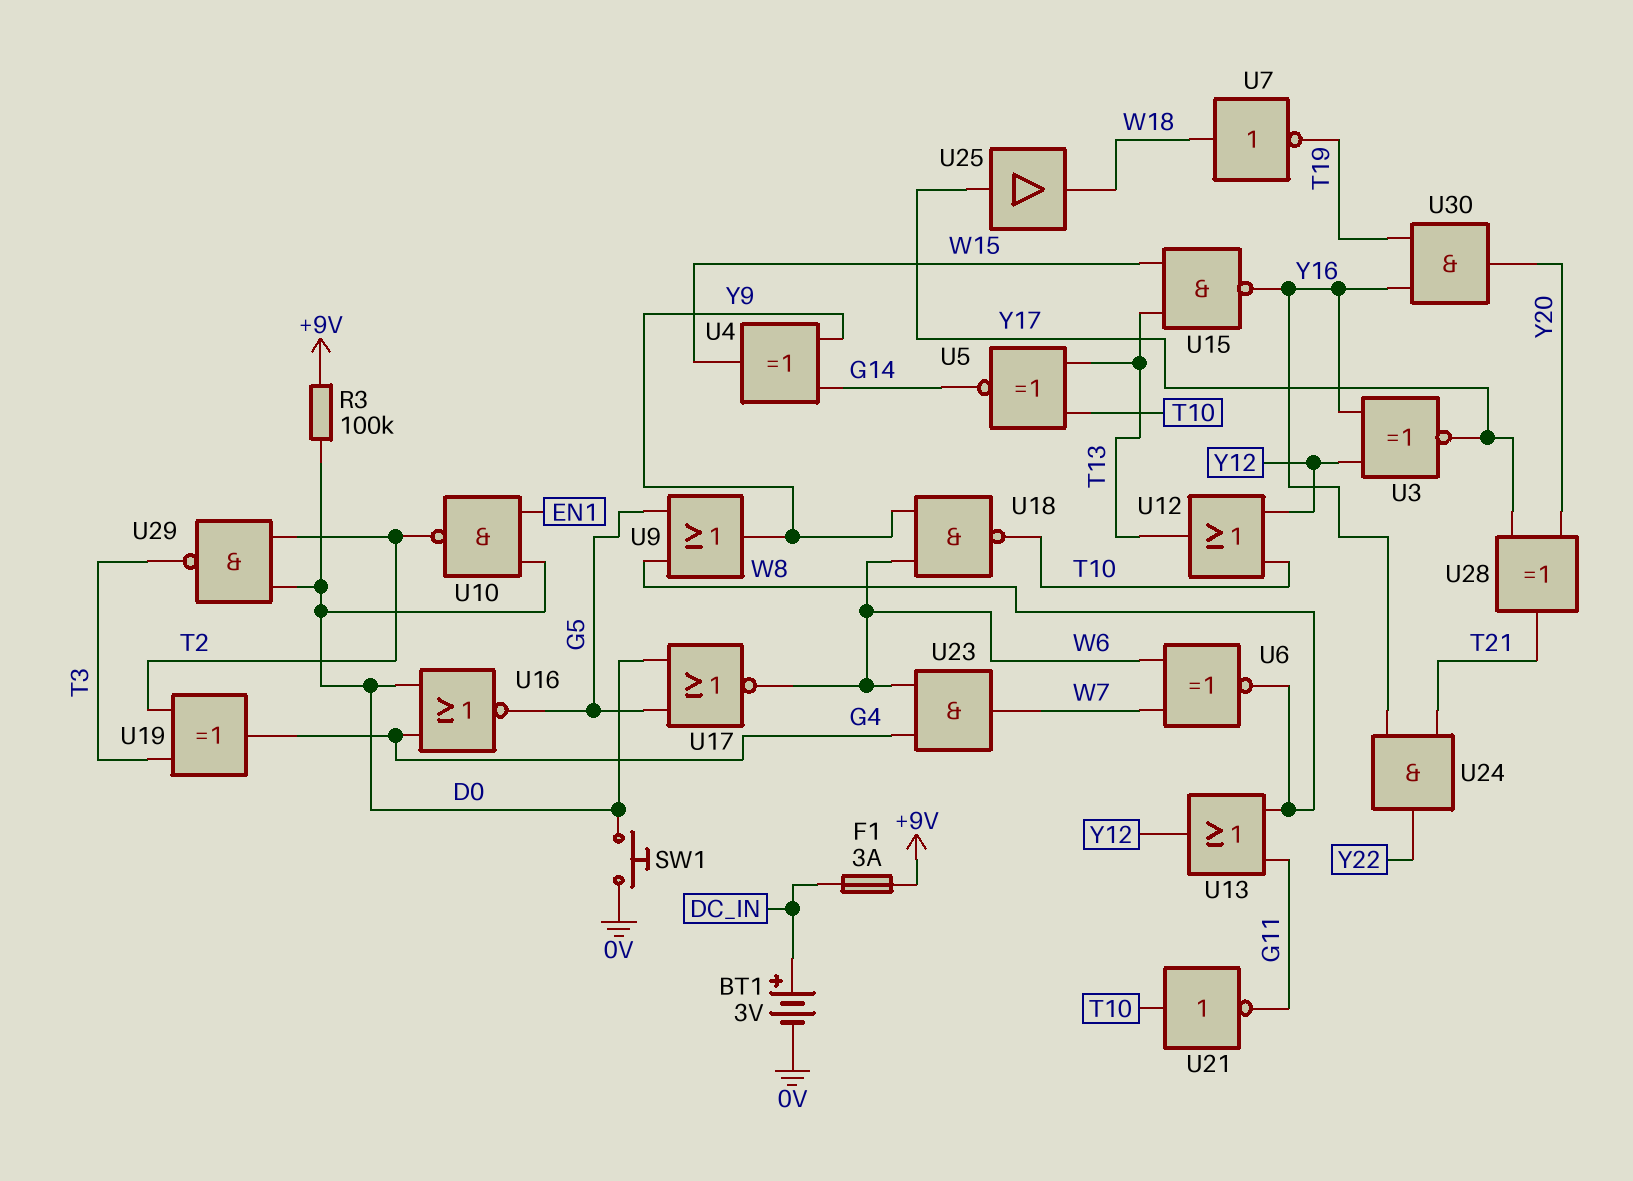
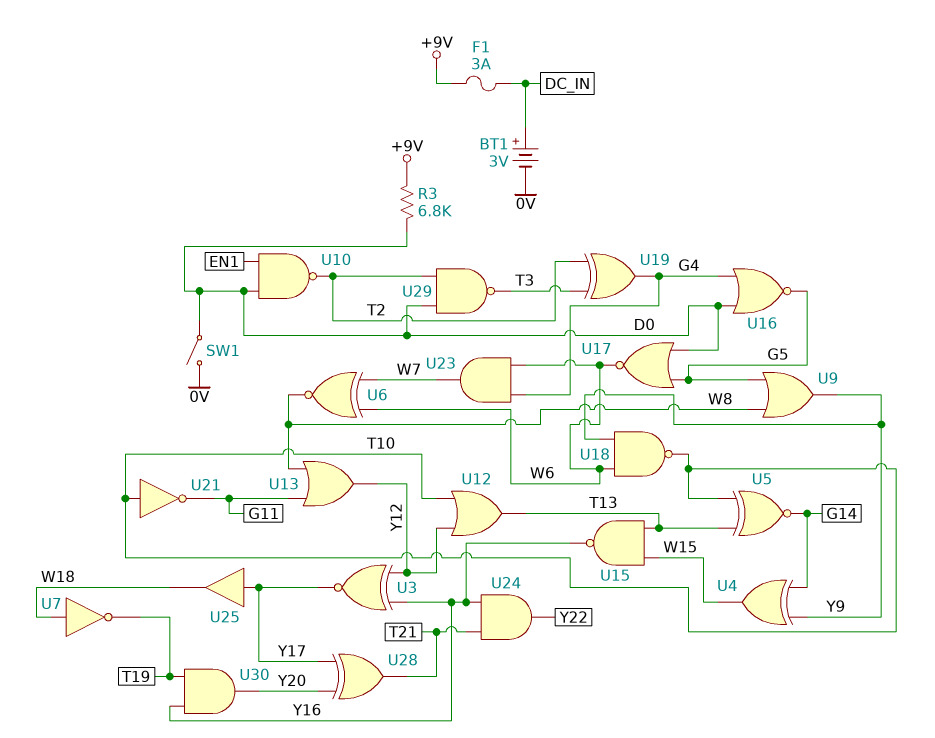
R3: 100k (+9V, D0) -> 6.8k (+9V, D0)
SW1: button (0V, D0) -> switch (0V, D0)

